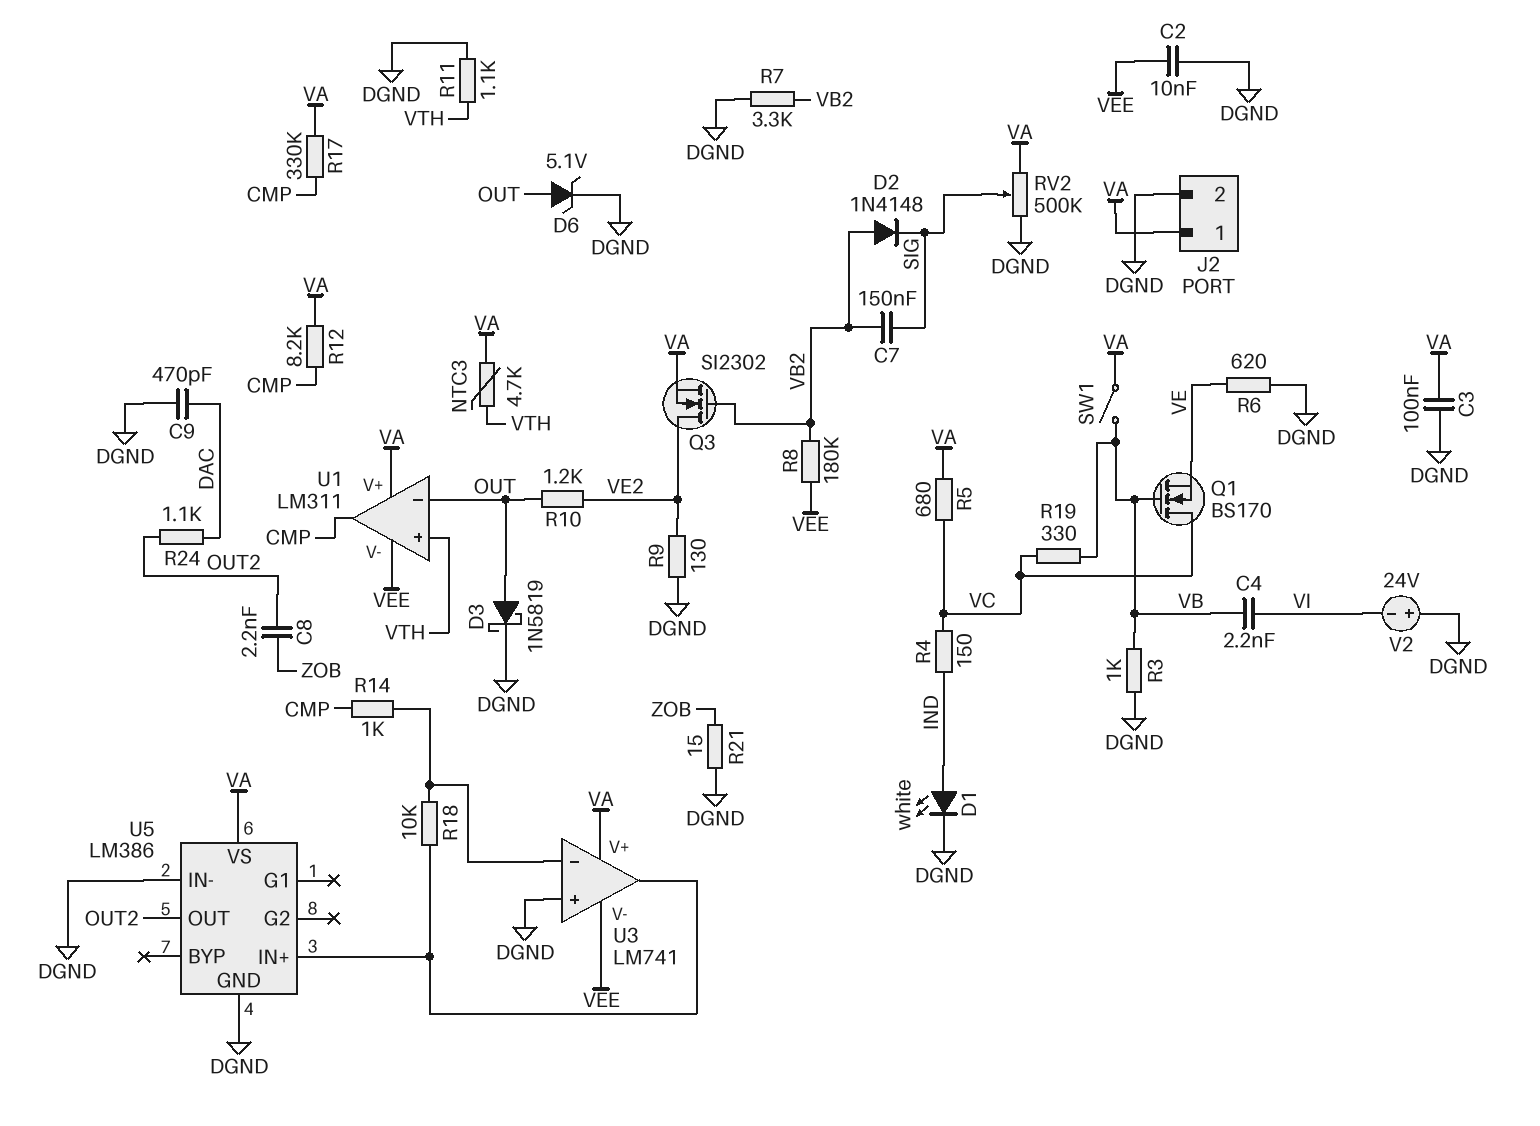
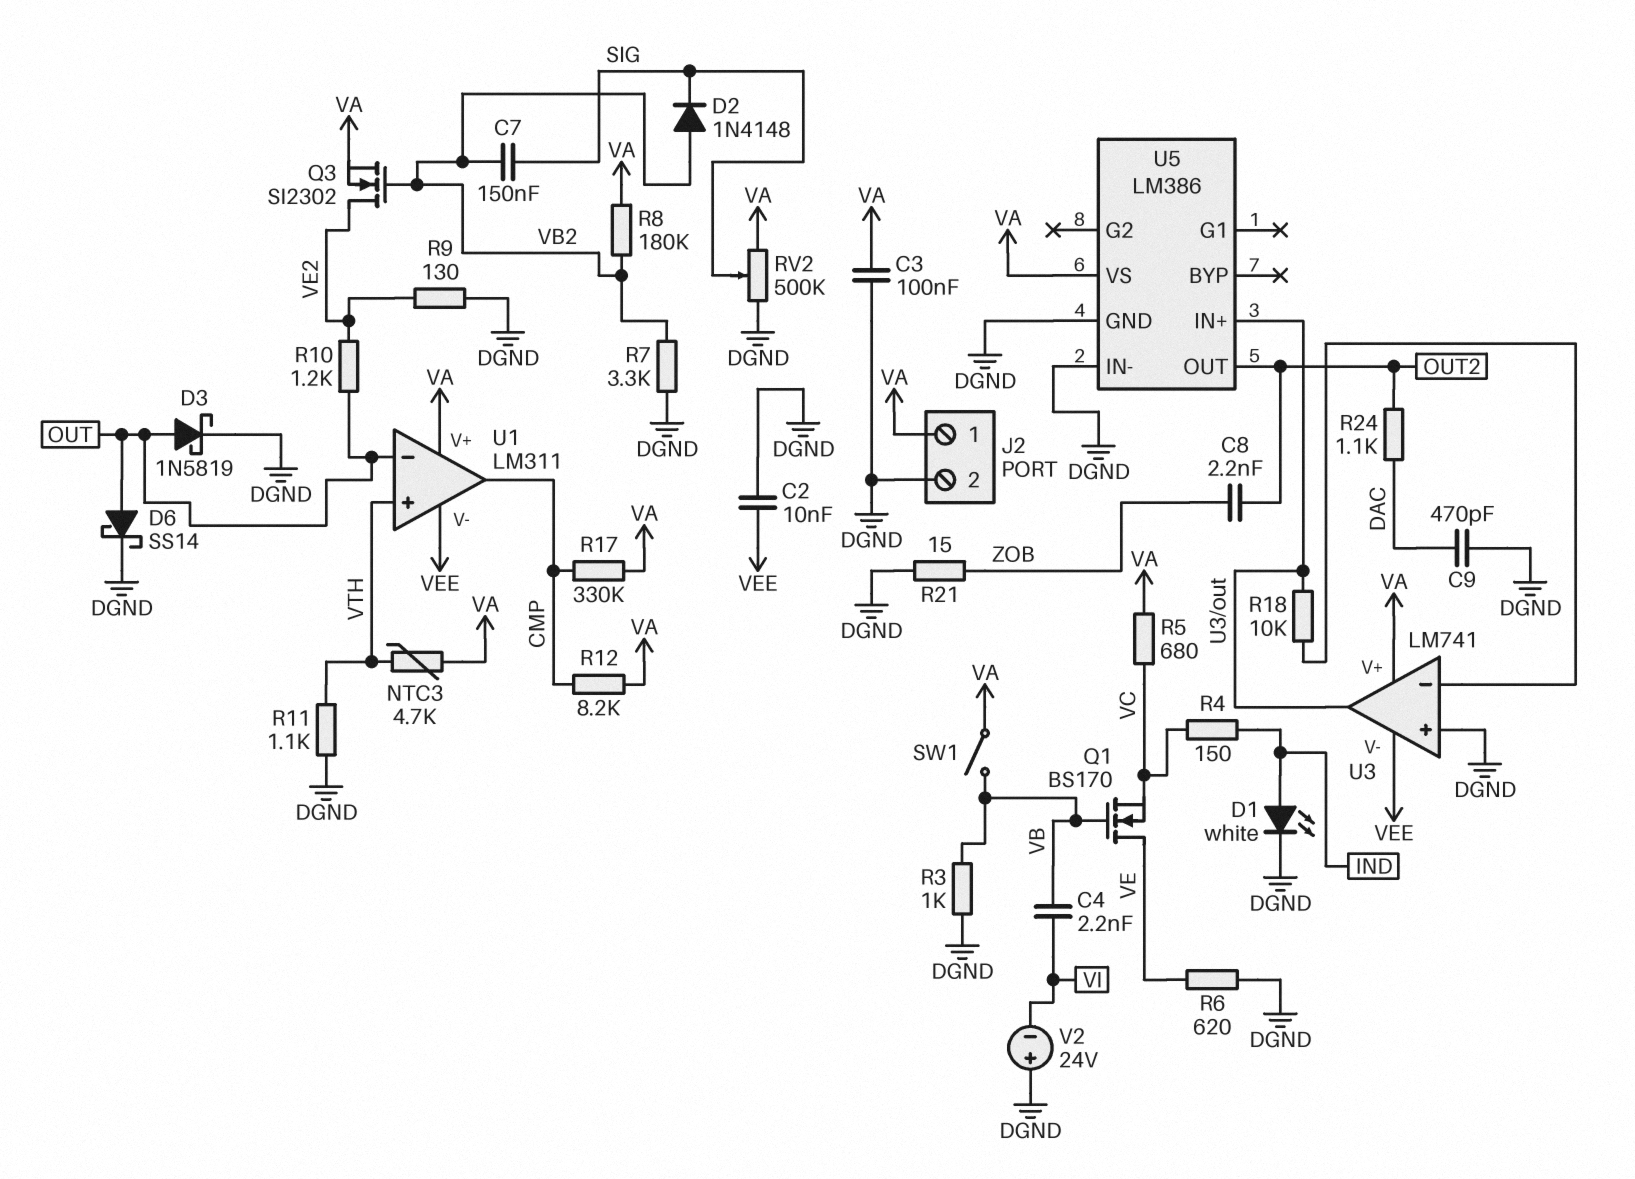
D6: zener 5.1V (A OUT, K DGND) -> schottky SS14 (A OUT, K DGND)
Q1: NMOS BS170 (G VB, D VC, S VE) -> NMOS BS170 (G VB, D VE, S VC)
R8: 180k (VB2, VEE) -> 180k (VA, VB2)
R14: 1k (CMP, U3/in-) -> none
R19: 330 (VB, VC) -> none

